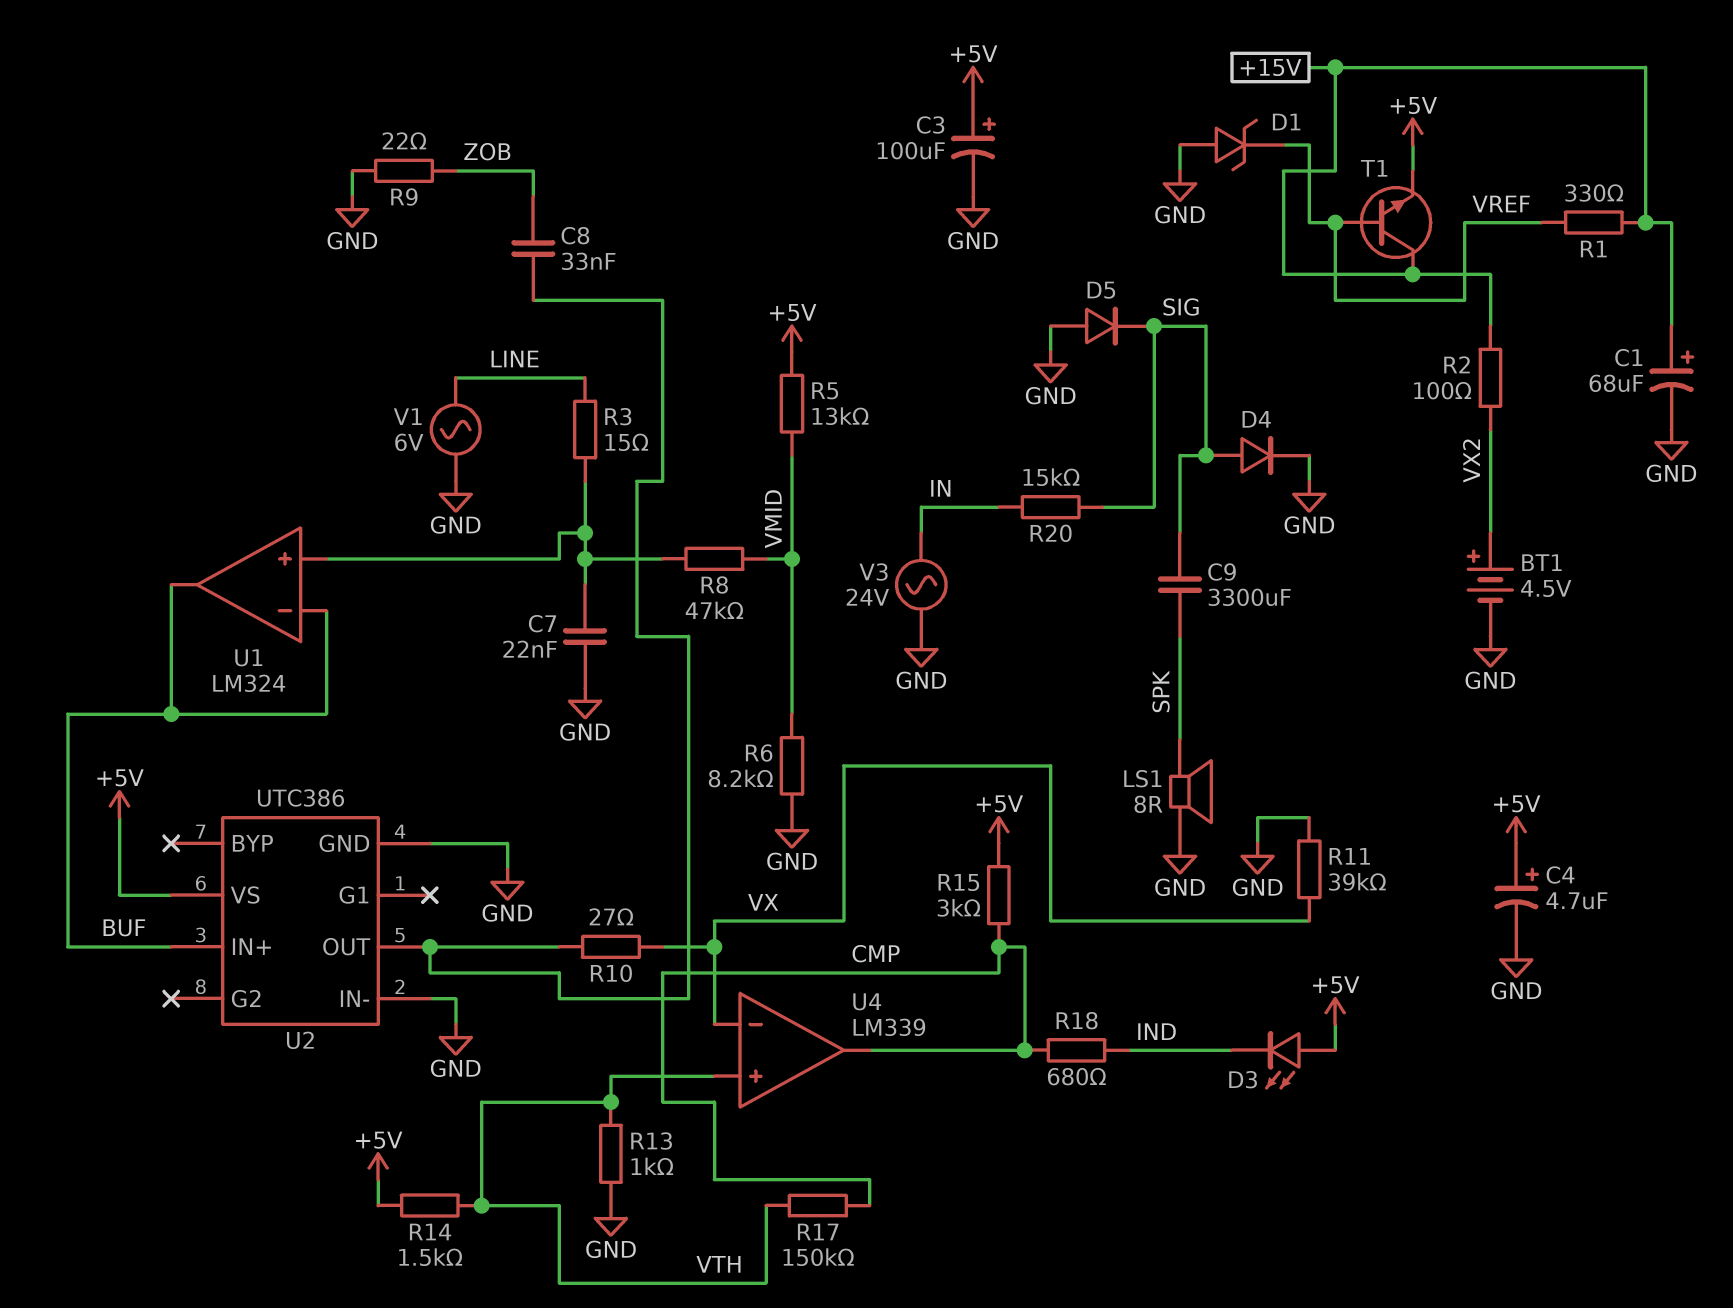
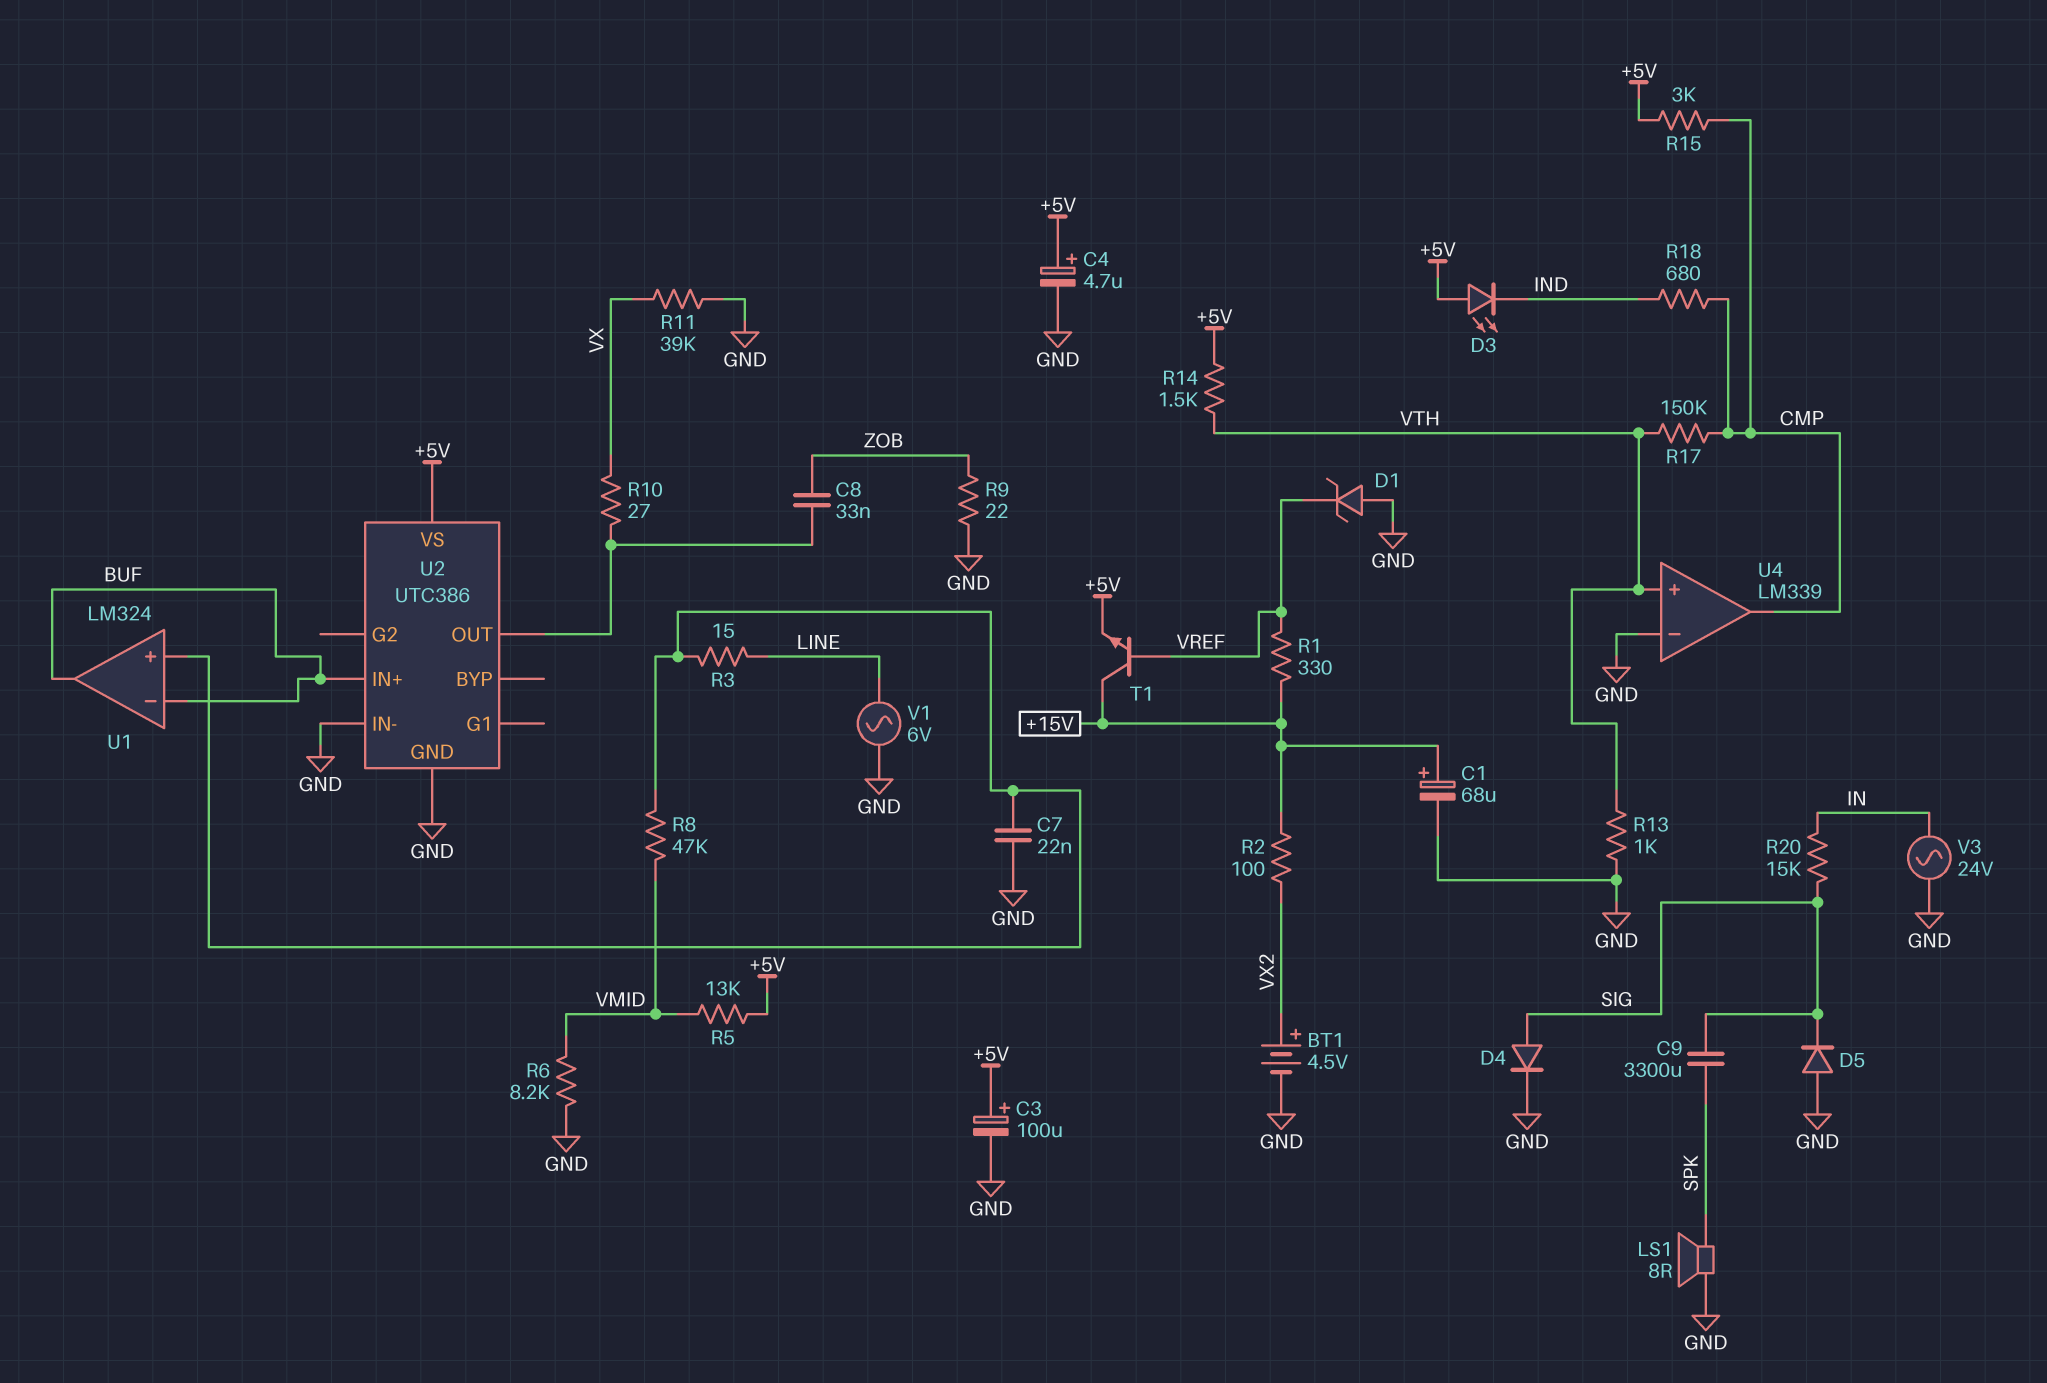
U4 pin in-: VX -> GND

